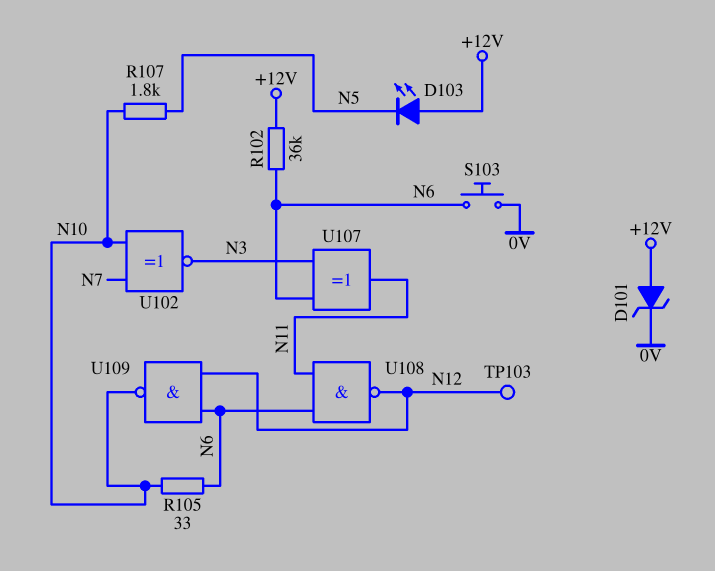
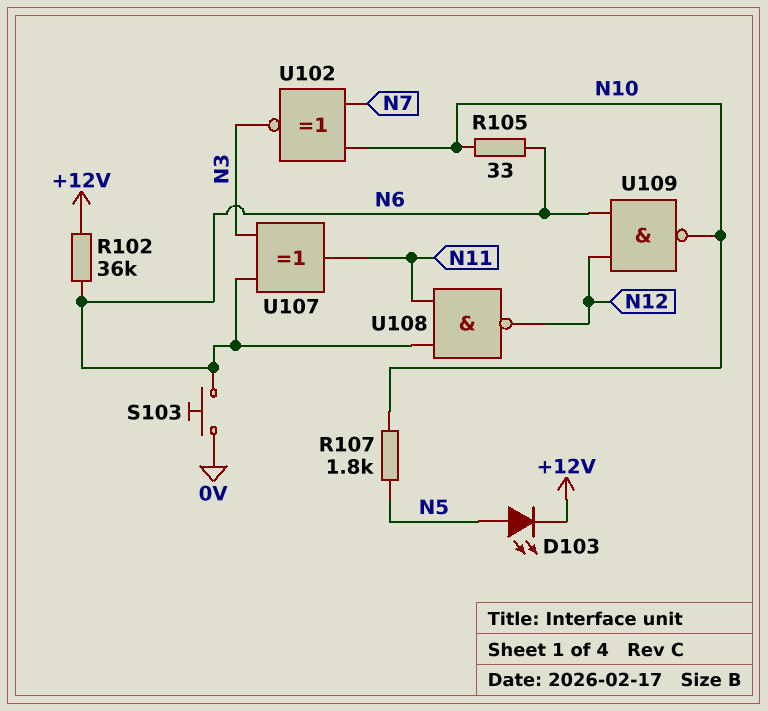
D101: zener (A +12V, K 0V) -> none
D103: LED (A +12V, K N5) -> LED (A N5, K +12V)
TP103: test point (N12) -> none

